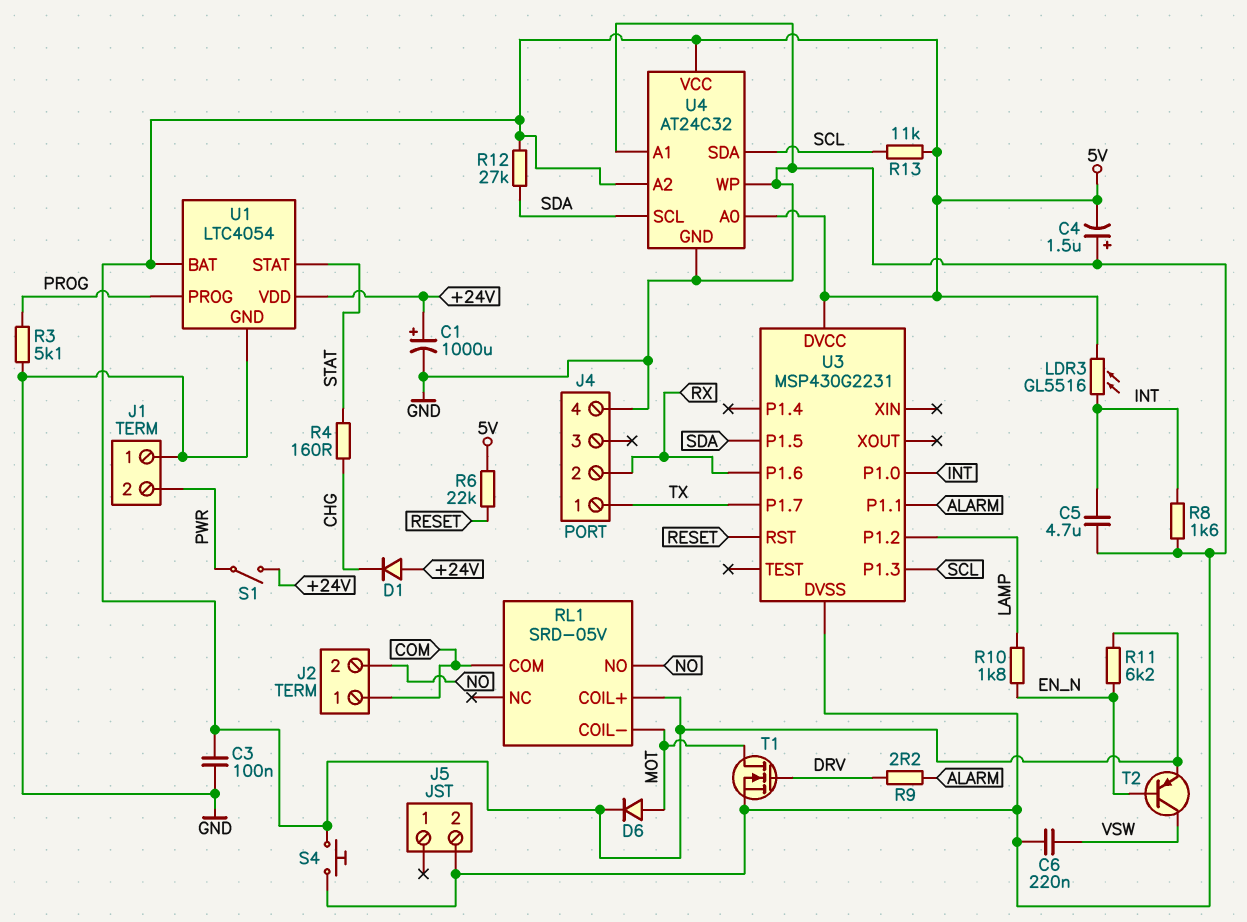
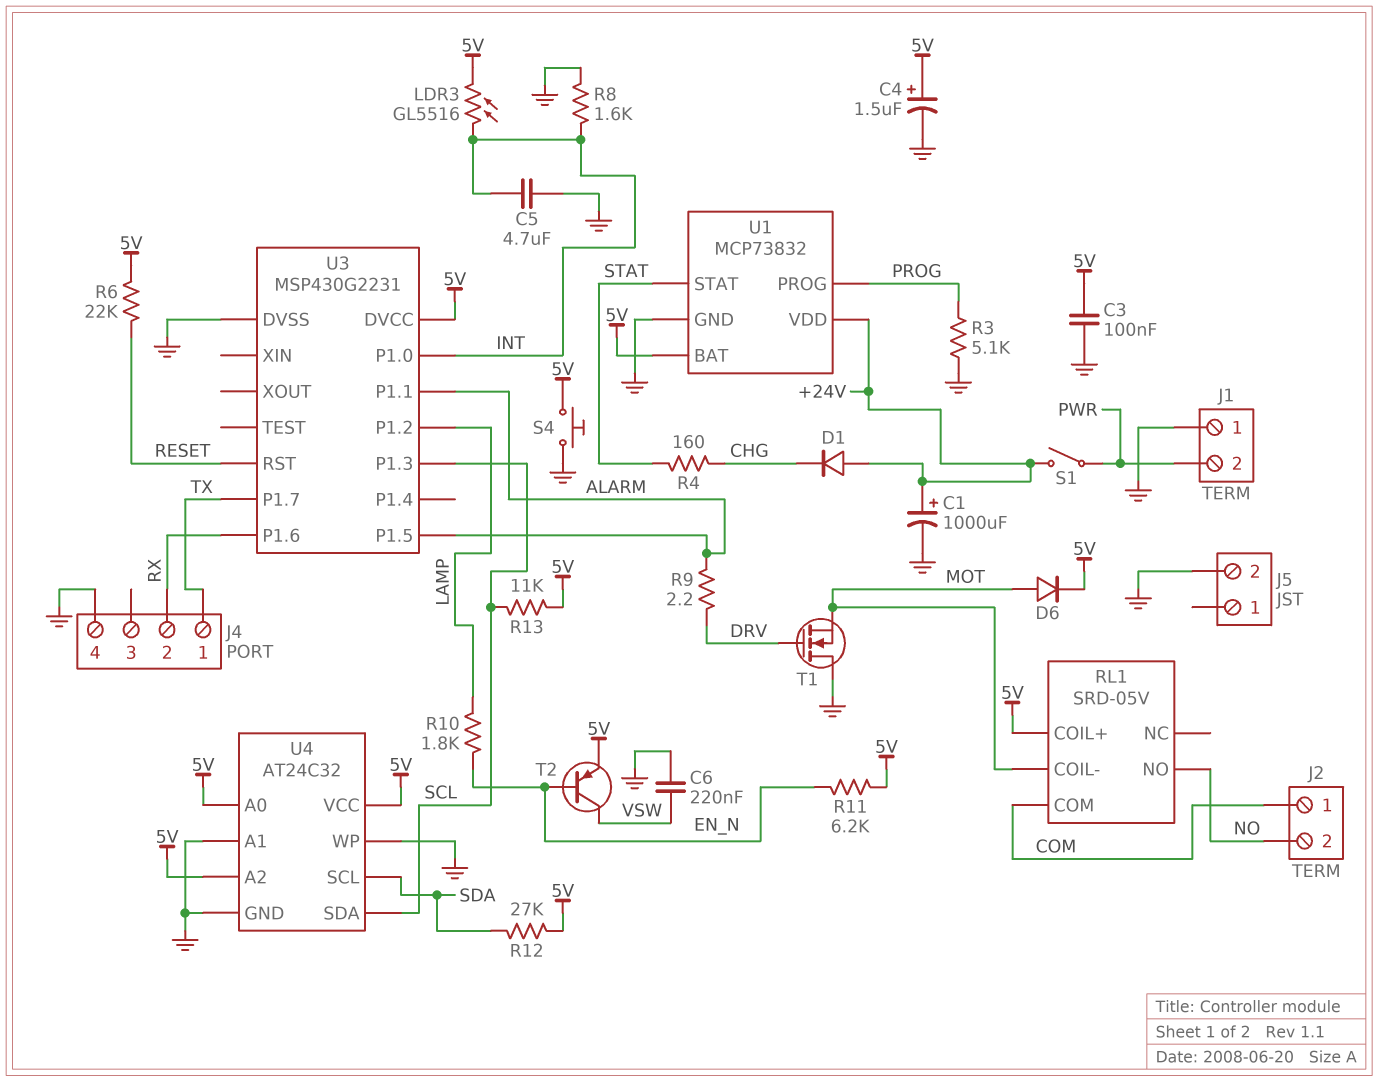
C4: 1.5uF (plus GND, minus 5V) -> 1.5uF (plus 5V, minus GND)
T1: NMOS (G DRV, D MOT, S GND) -> NMOS (G DRV, D GND, S MOT)
U1: LTC4054 -> MCP73832
U3 pin P1.5: SDA -> ALARM

